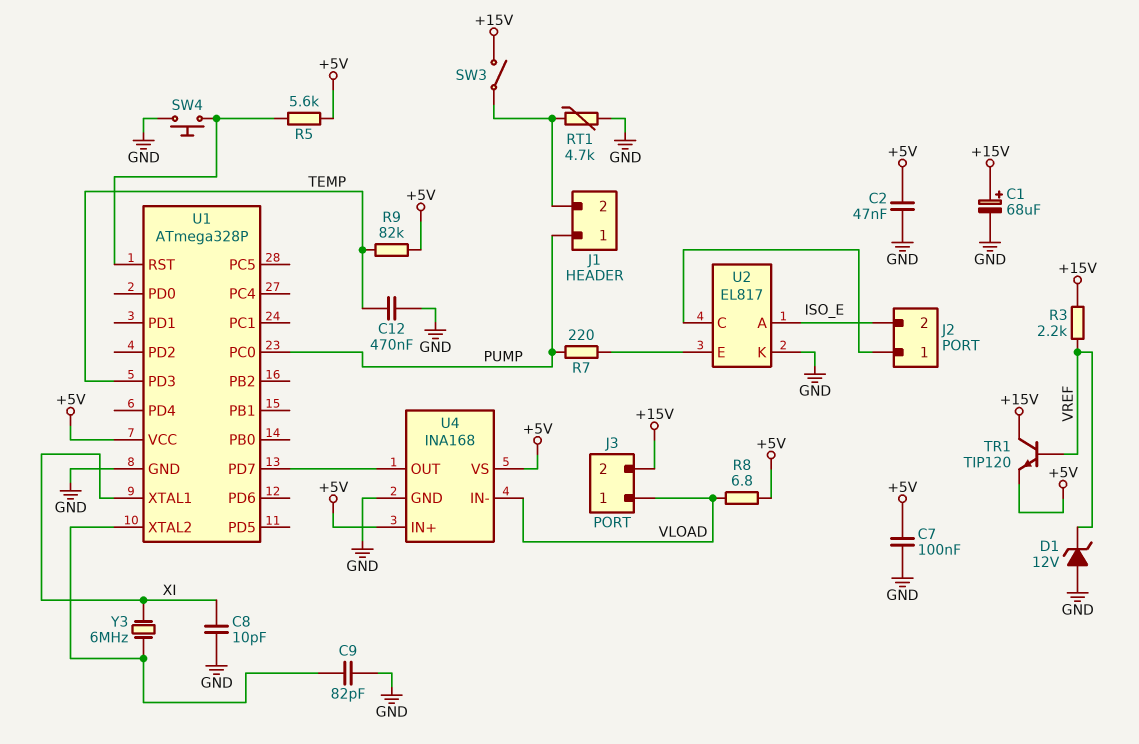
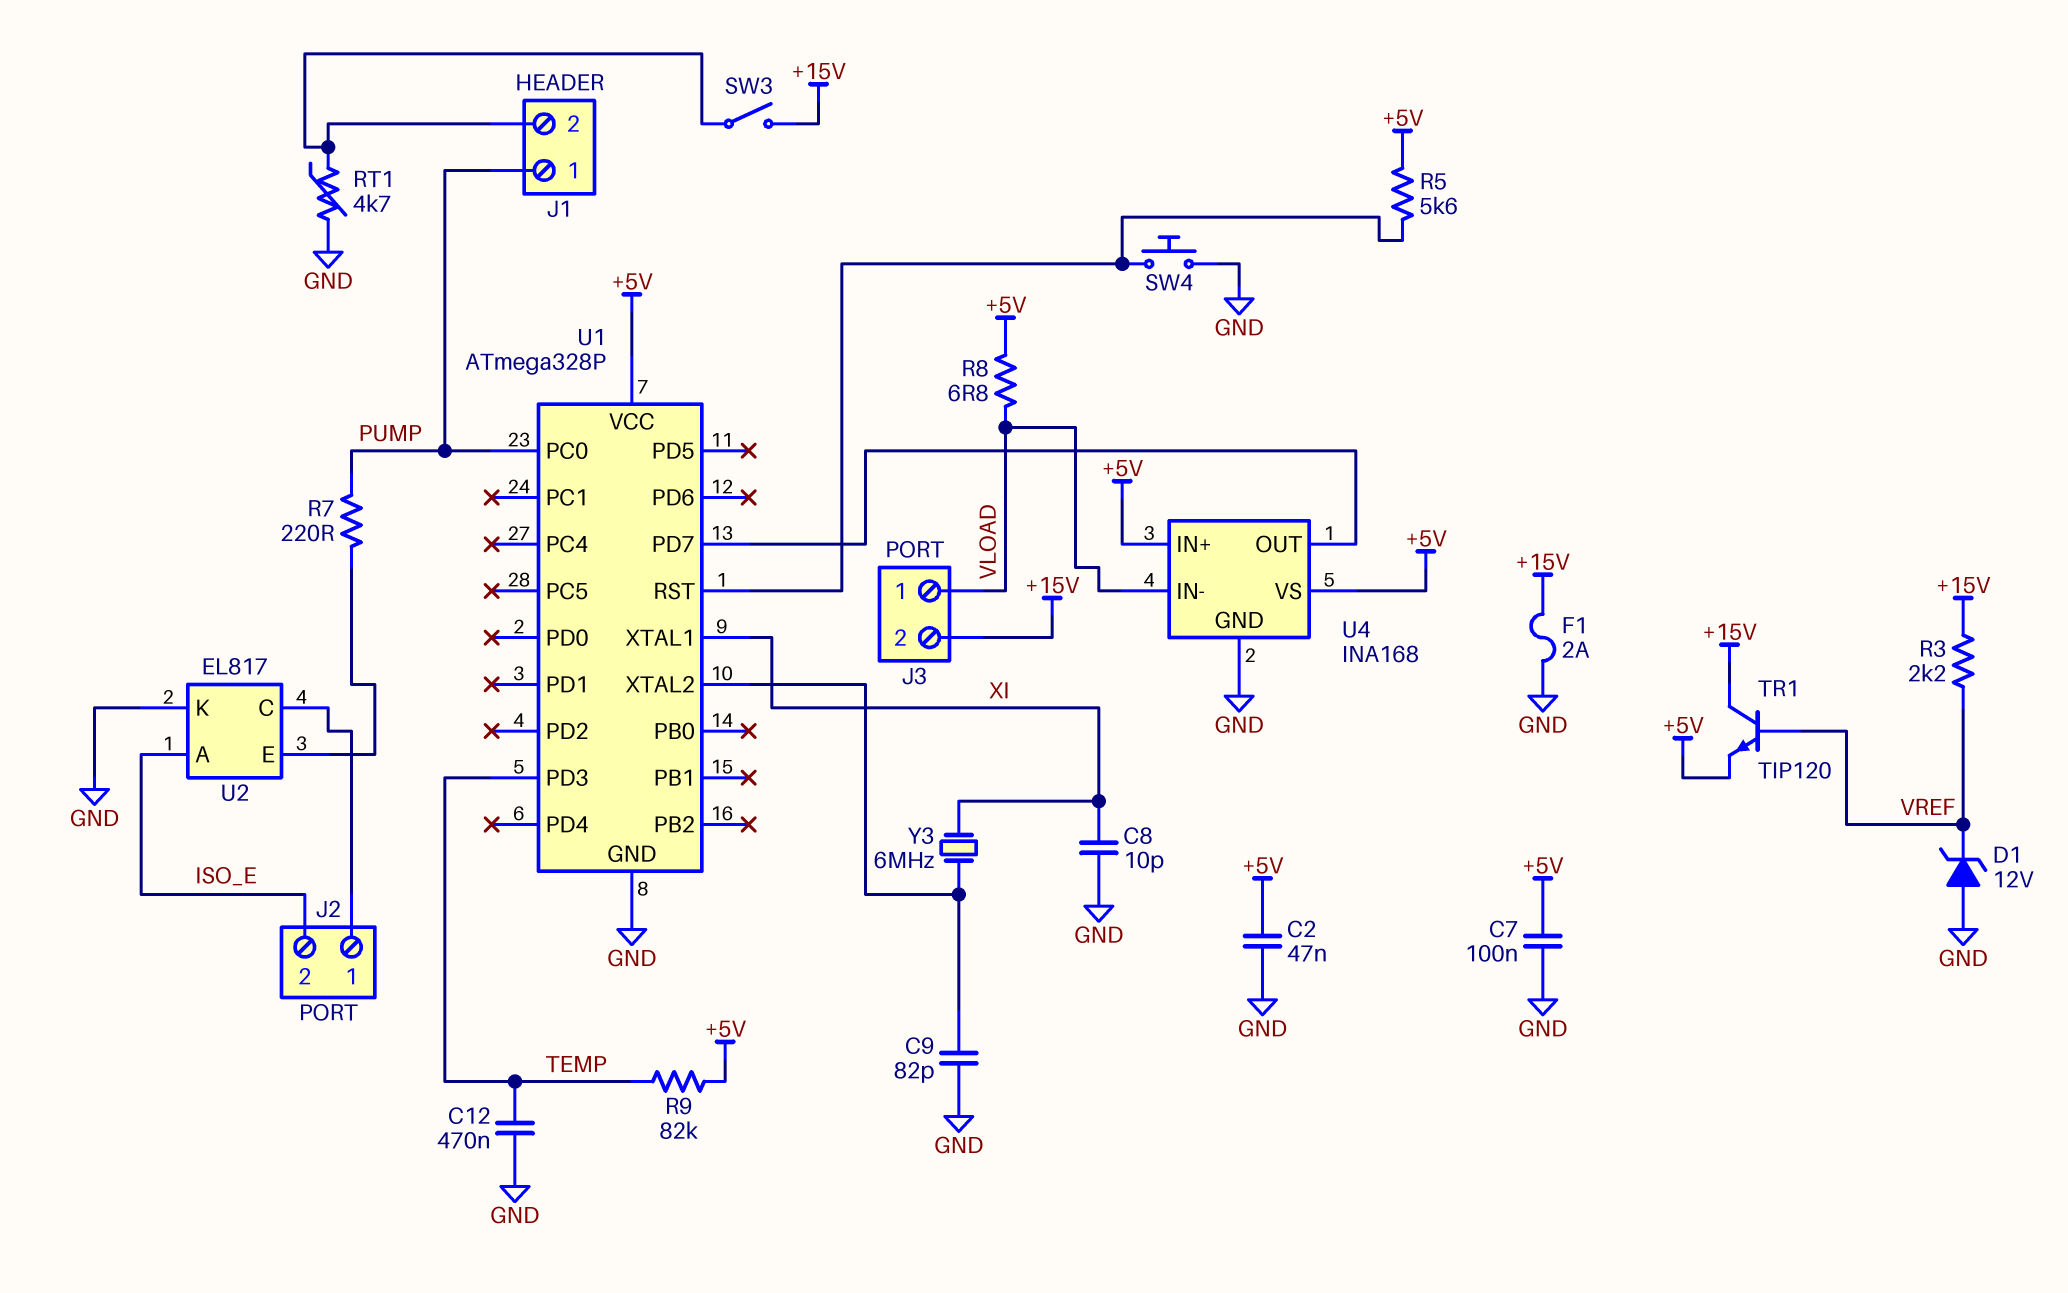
C1: 68uF (plus +15V, minus GND) -> none
F1: none -> 2A (+15V, GND)

